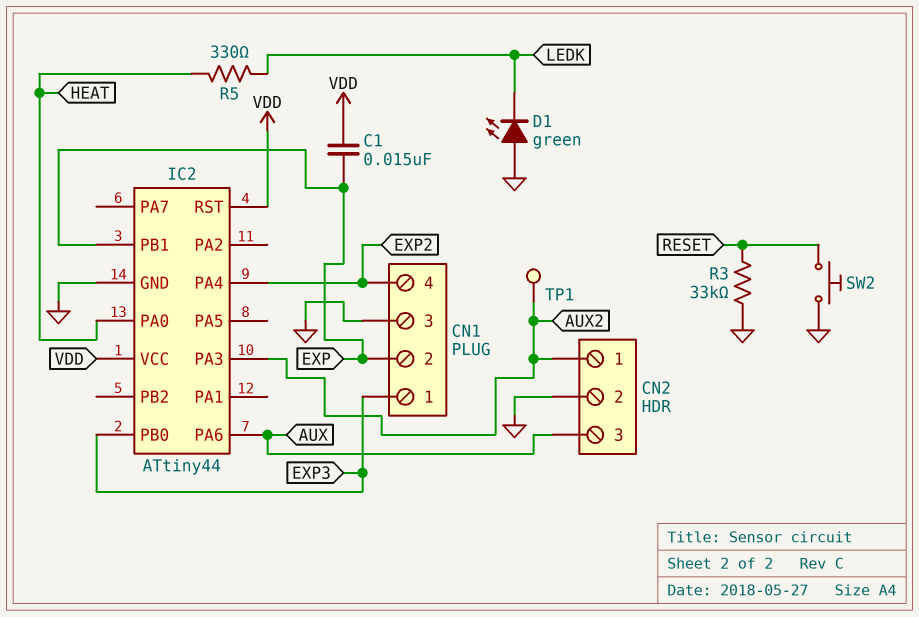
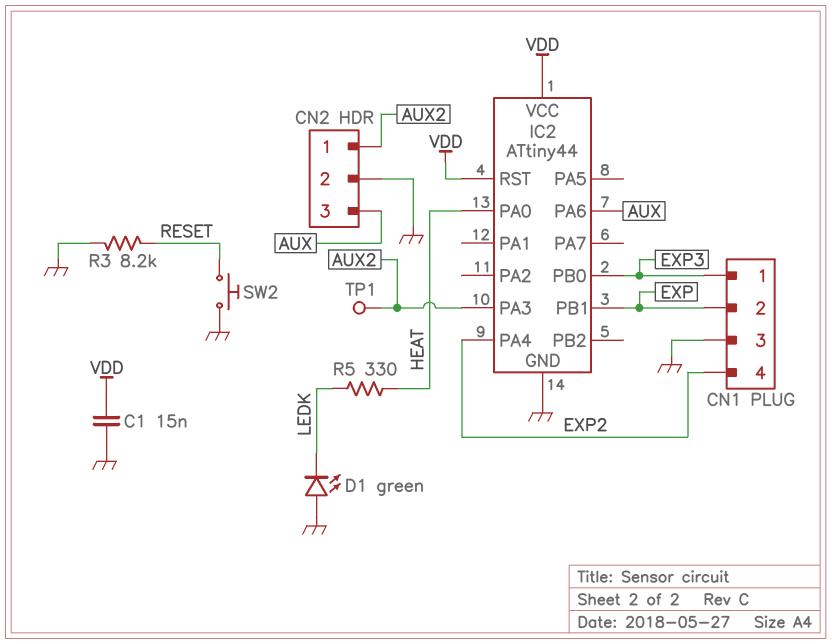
C1: 15nF (EXP, VDD) -> 15nF (GND, VDD)
R3: 33k (GND, RESET) -> 8.2k (GND, RESET)

